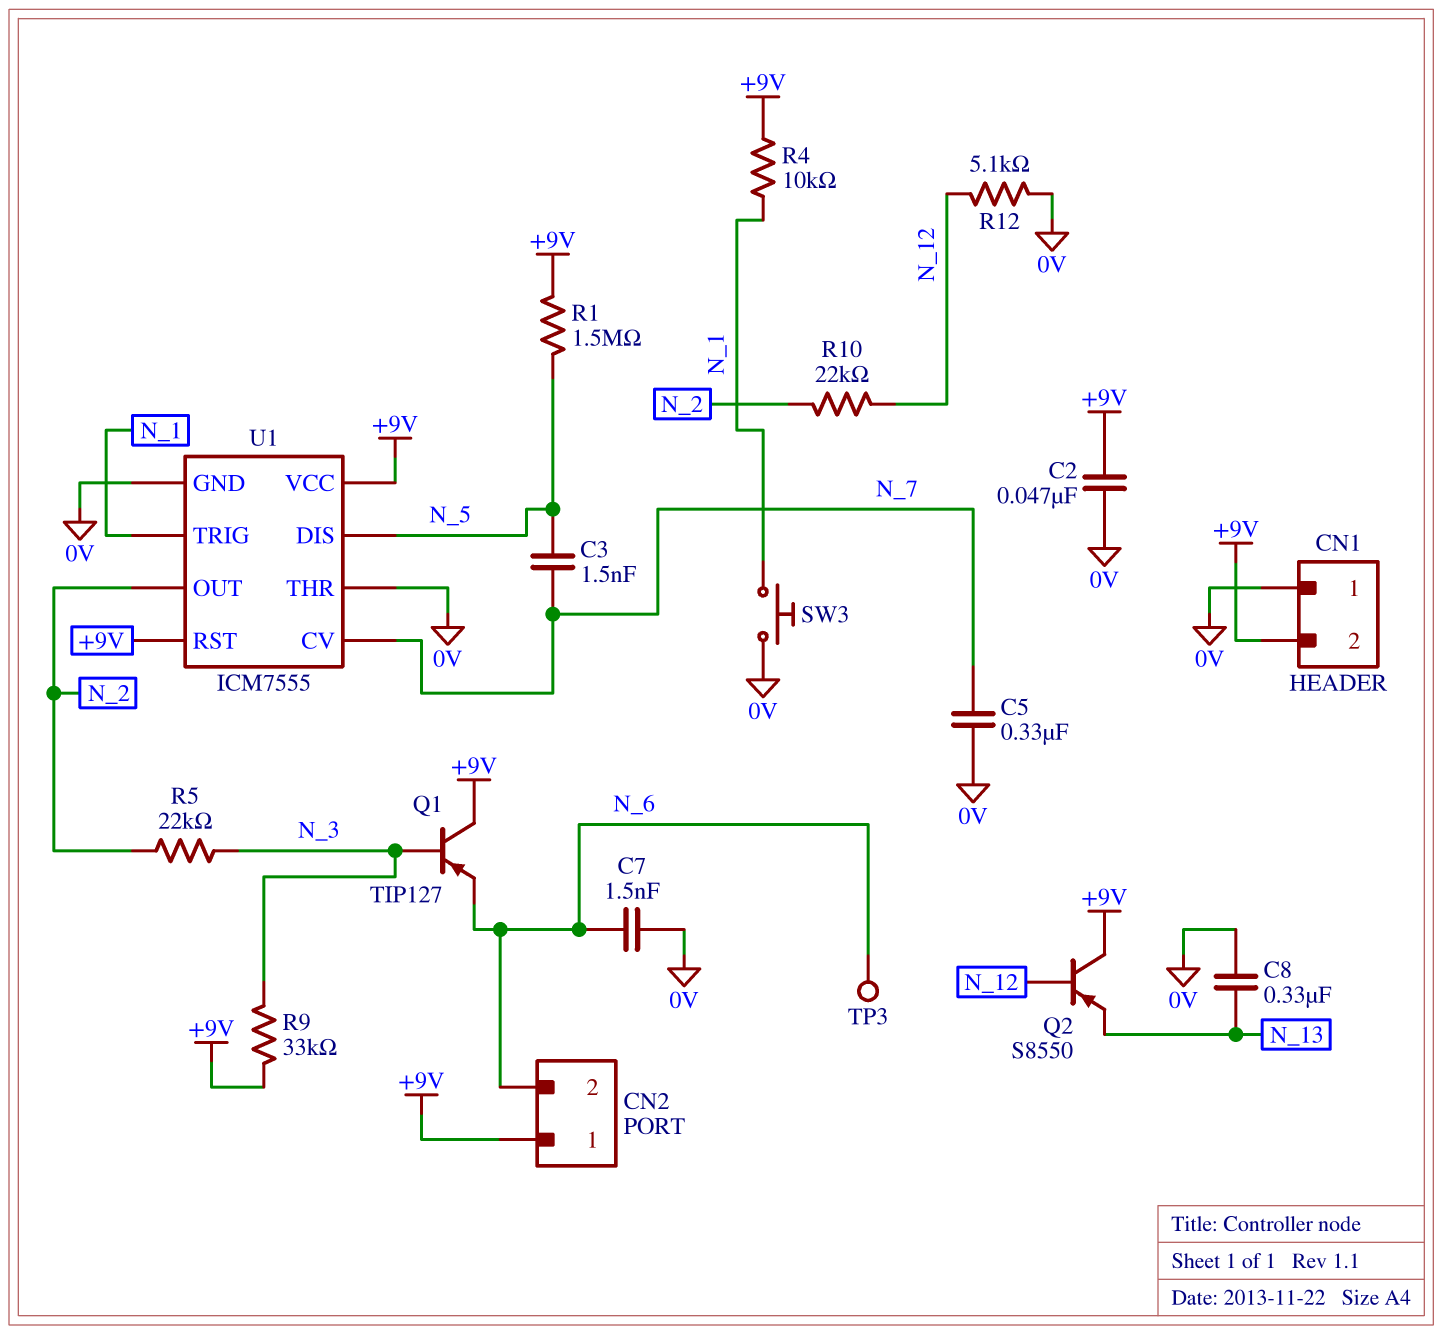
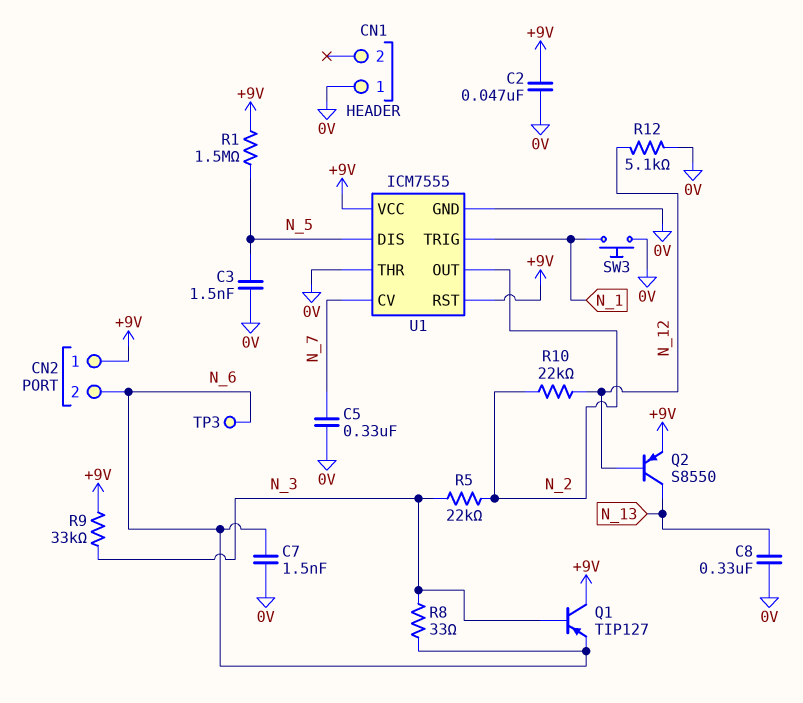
C3: 1.5nF (N_5, N_7) -> 1.5nF (0V, N_5)
CN1 pin 2: +9V -> none
Q2: PNP S8550 (B N_12, C +9V, E N_13) -> PNP S8550 (B N_12, C N_13, E +9V)
R4: 10k (+9V, N_1) -> none
R8: none -> 33 (N_3, N_6)

